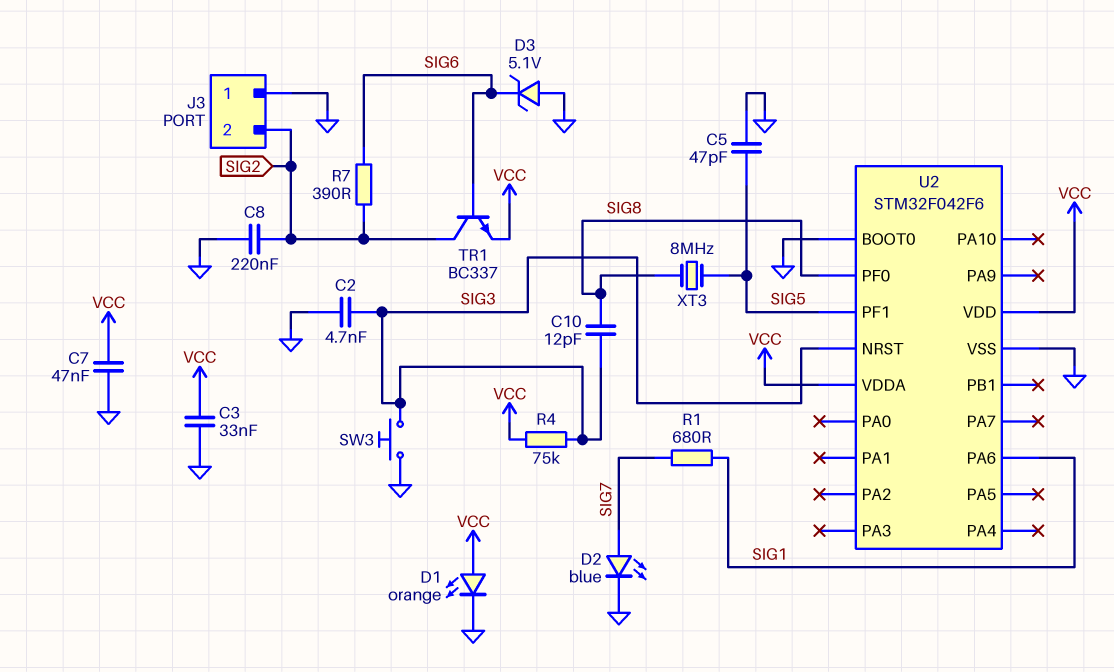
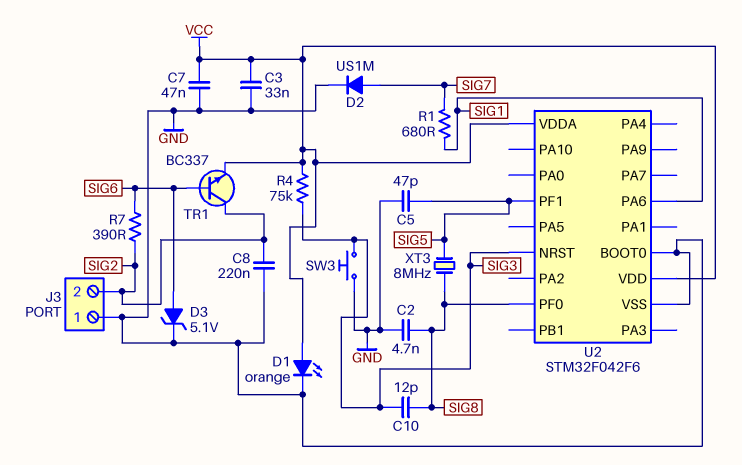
C2: 4.7nF (GND, SIG3) -> 4.7nF (GND, SIG8)
D2: LED blue (A SIG7, K GND) -> diode US1M (A SIG7, K GND)
D3: zener 5.1V (A GND, K SIG6) -> zener 5.1V (A SIG6, K GND)

